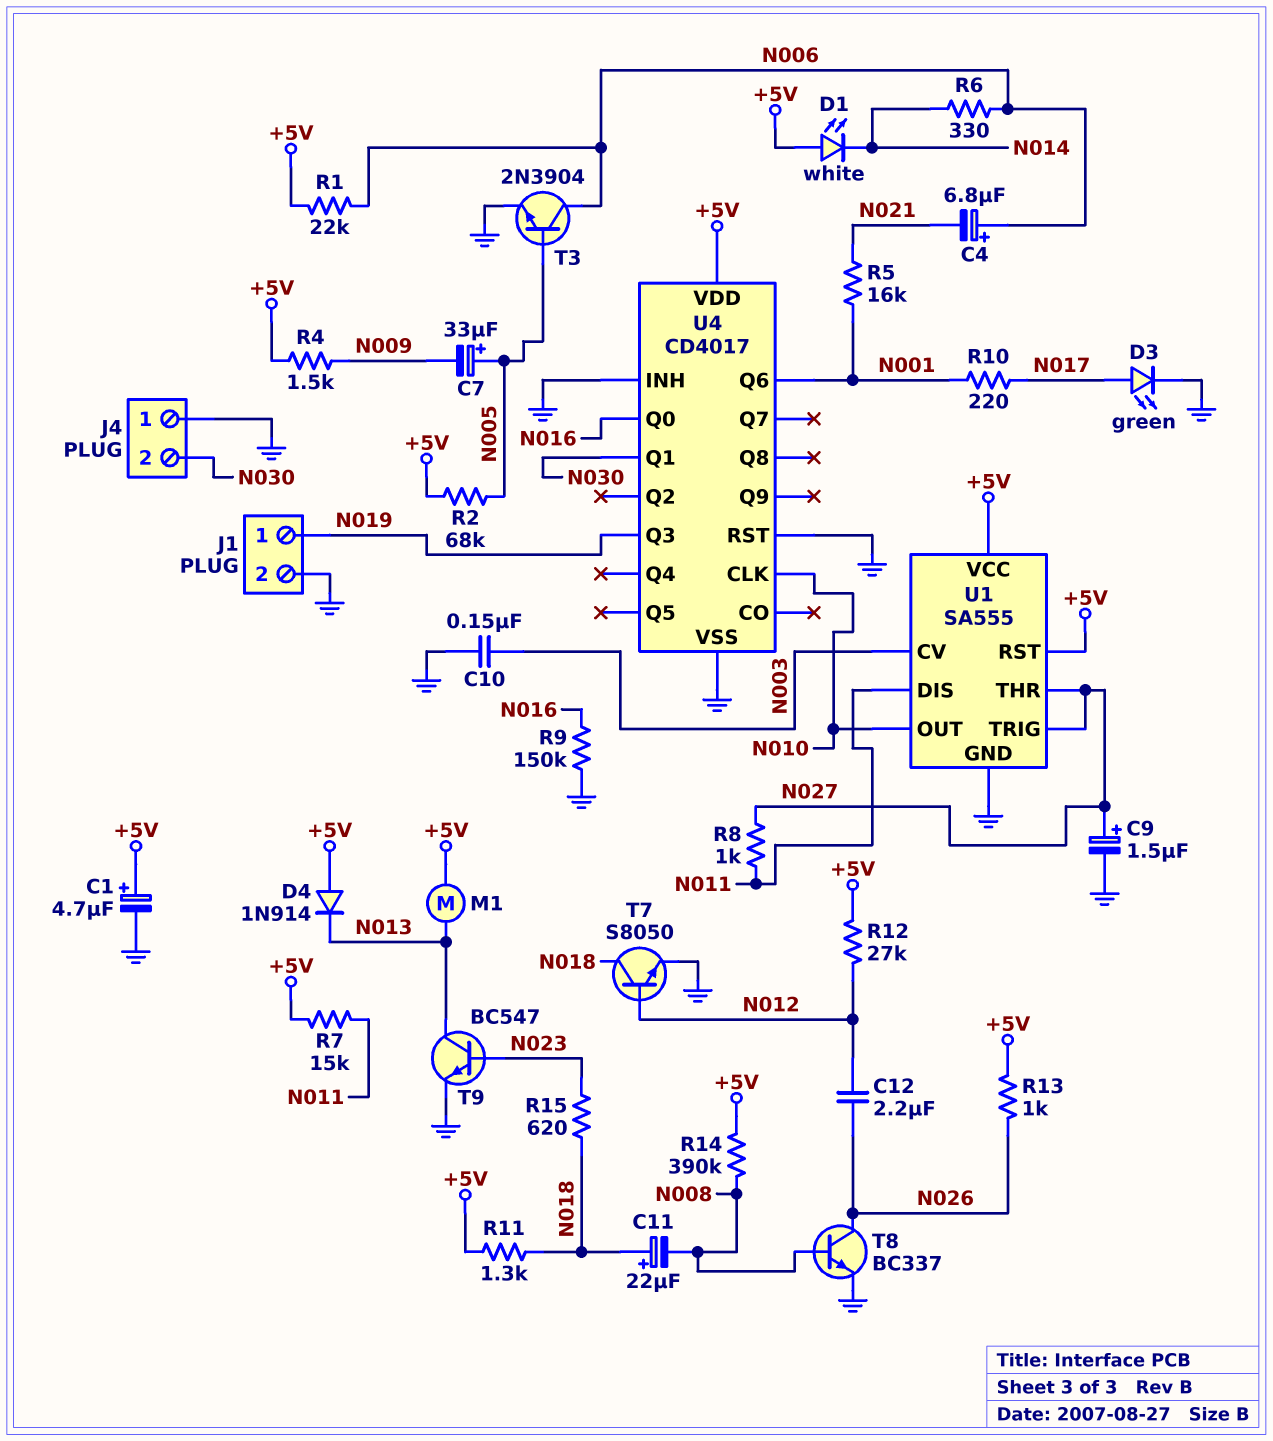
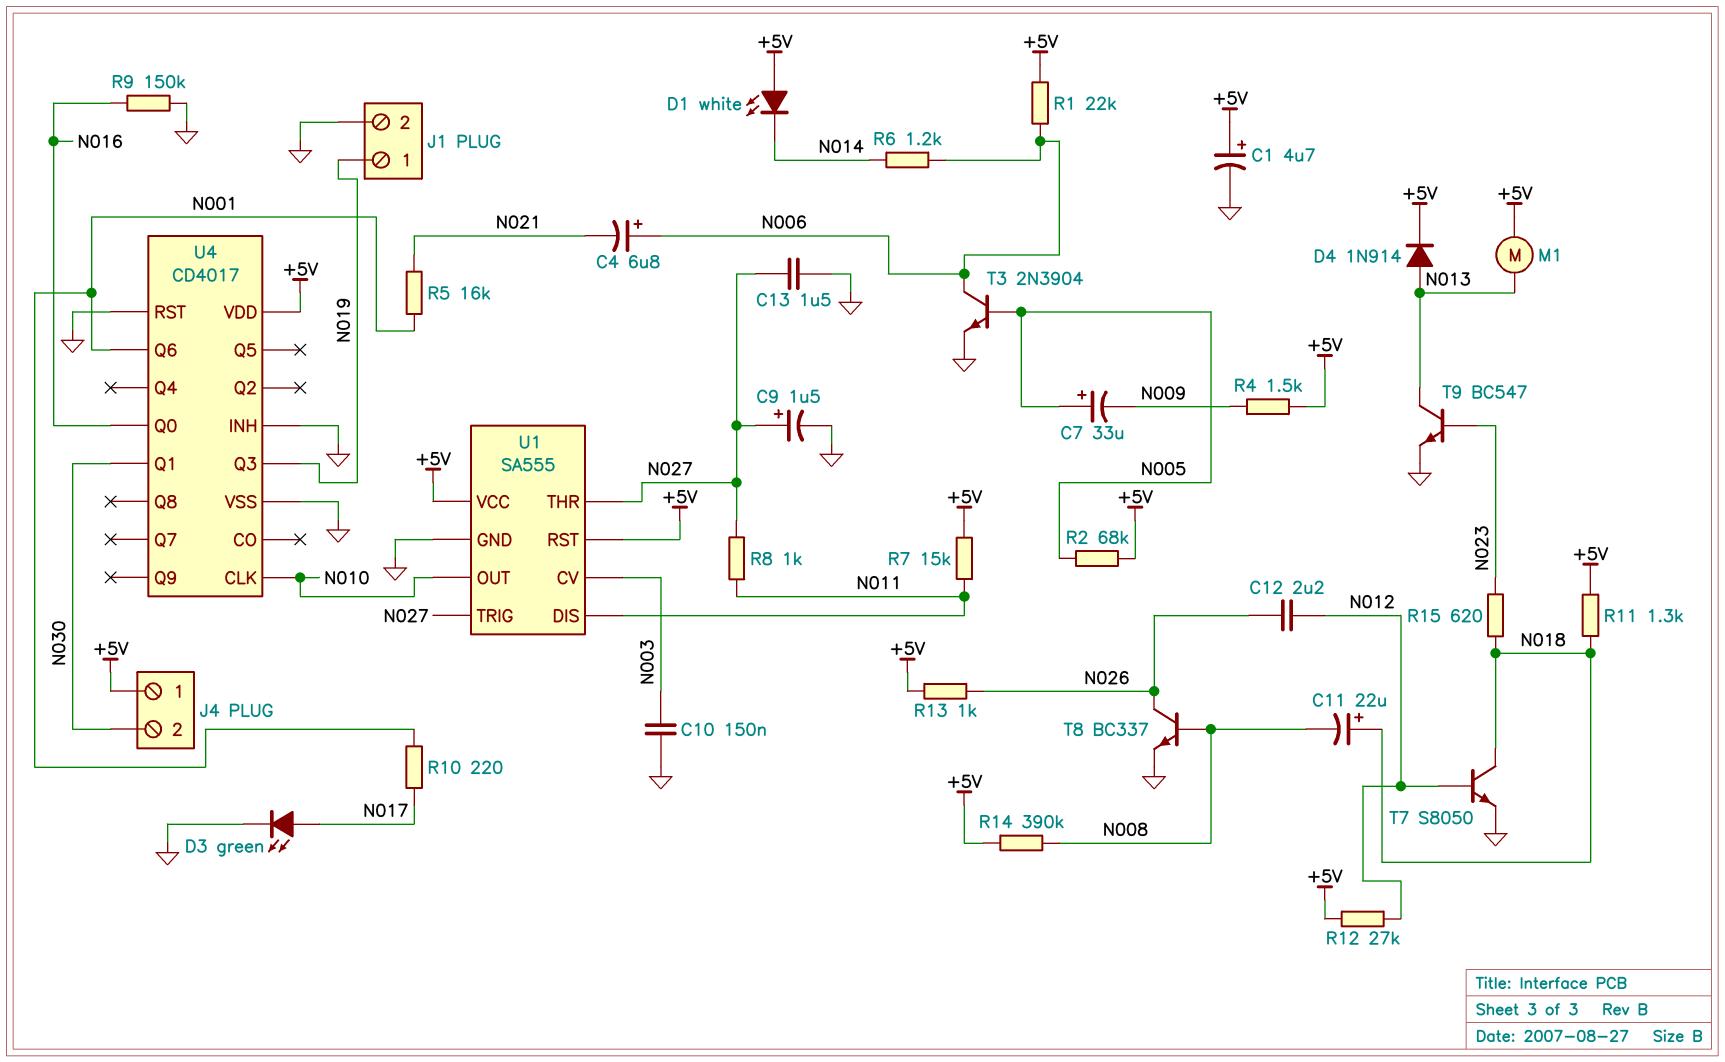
C13: none -> 1.5uF (GND, N027)
D4: diode 1N914 (A +5V, K N013) -> diode 1N914 (A N013, K +5V)
J4 pin 1: GND -> +5V
R6: 330 (N006, N014) -> 1.2k (N006, N014)

